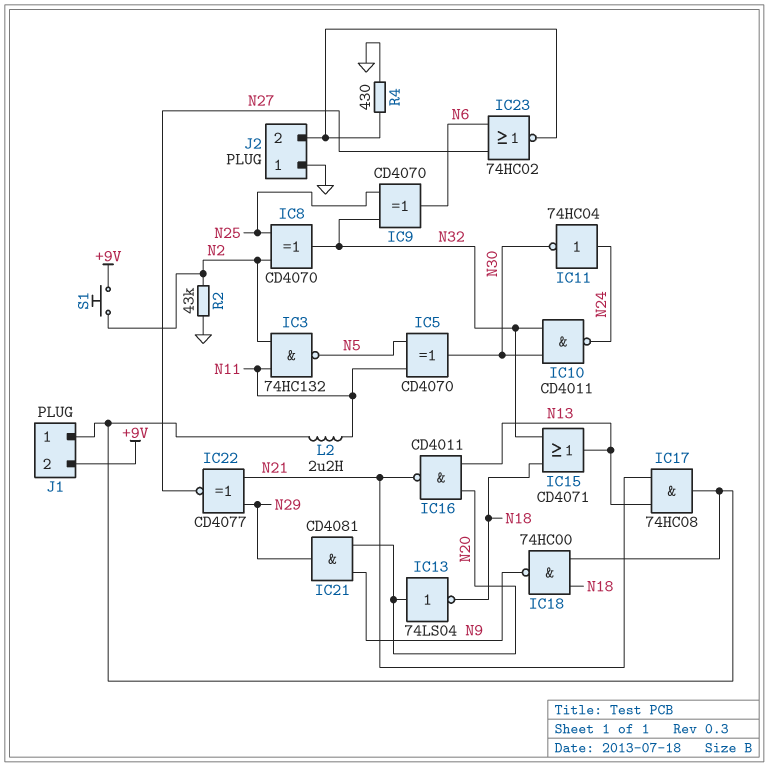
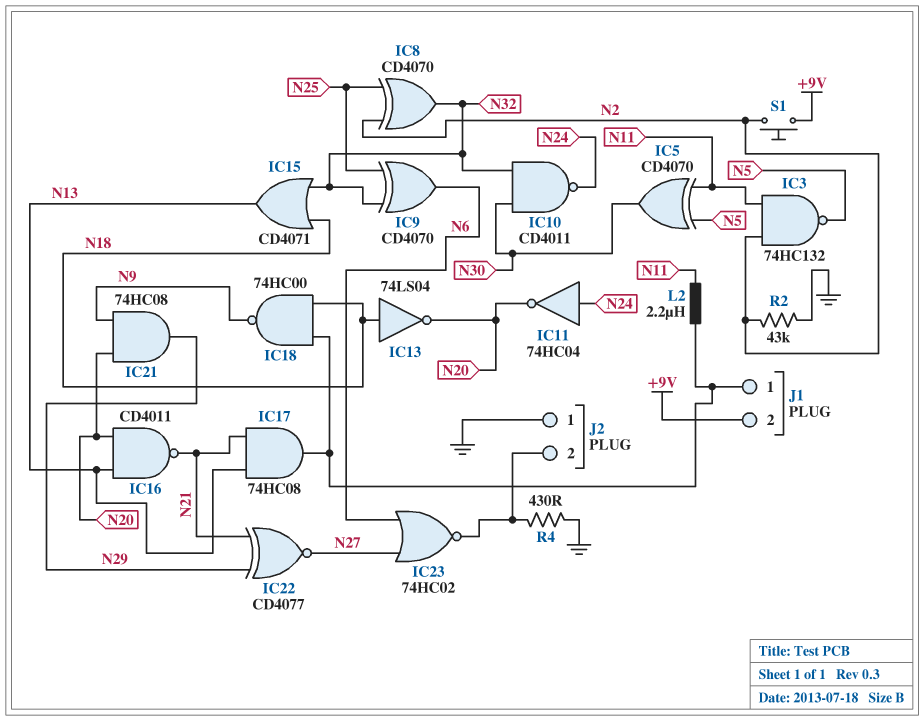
IC11: NOT 74HC04 (in N24, out N30) -> NOT 74HC04 (in N24, out N20)
IC13: NOT 74LS04 (in N20, out N18) -> NOT 74LS04 (in N18, out N20)
IC21: AND CD4081 (in N9, in N20, out N29) -> AND 74HC08 (in N9, in N20, out N29)

